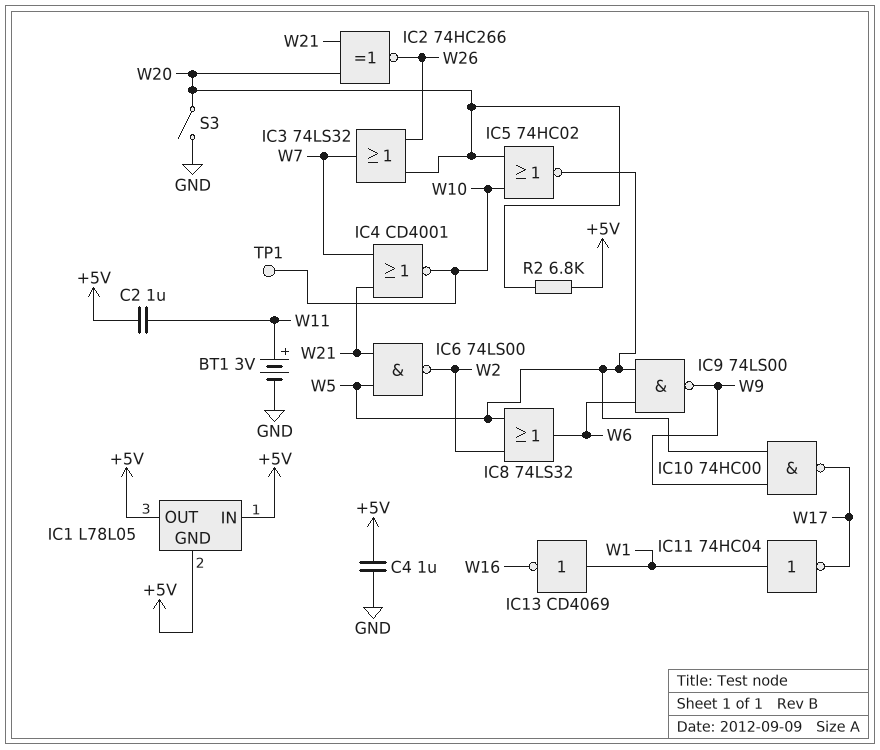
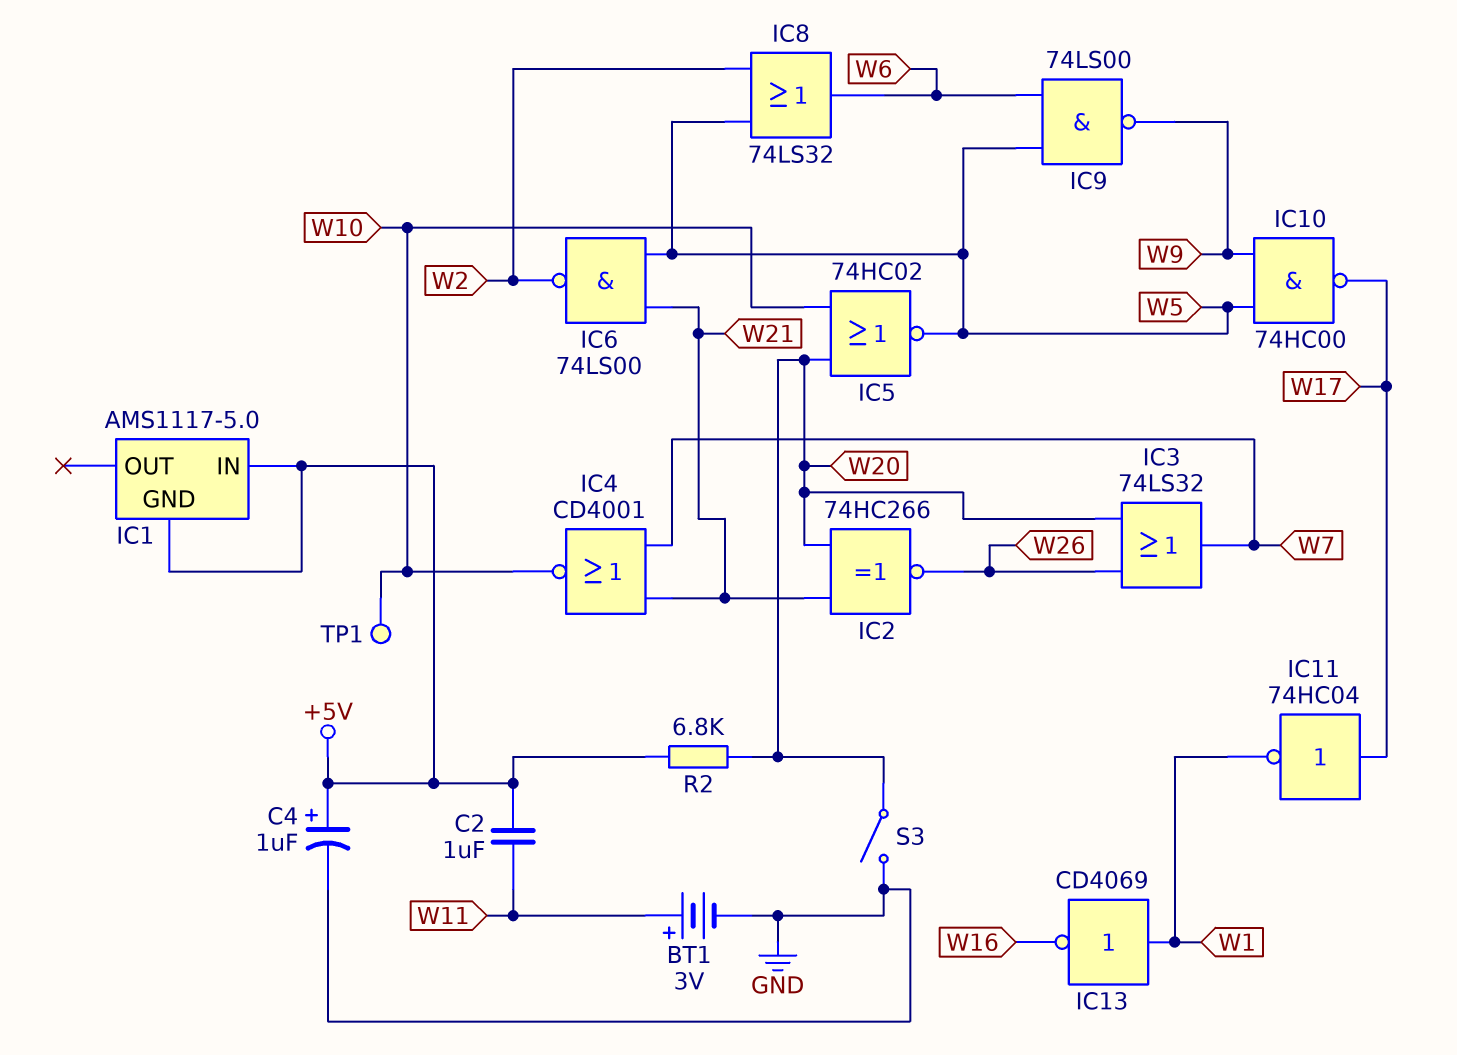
C4: 1uF (+5V, GND) -> 1uF (plus +5V, minus GND)
IC1: L78L05 -> AMS1117-5.0
IC1 pin OUT: +5V -> none
IC11: NOT 74HC04 (in W1, out W17) -> NOT 74HC04 (in W17, out W1)

